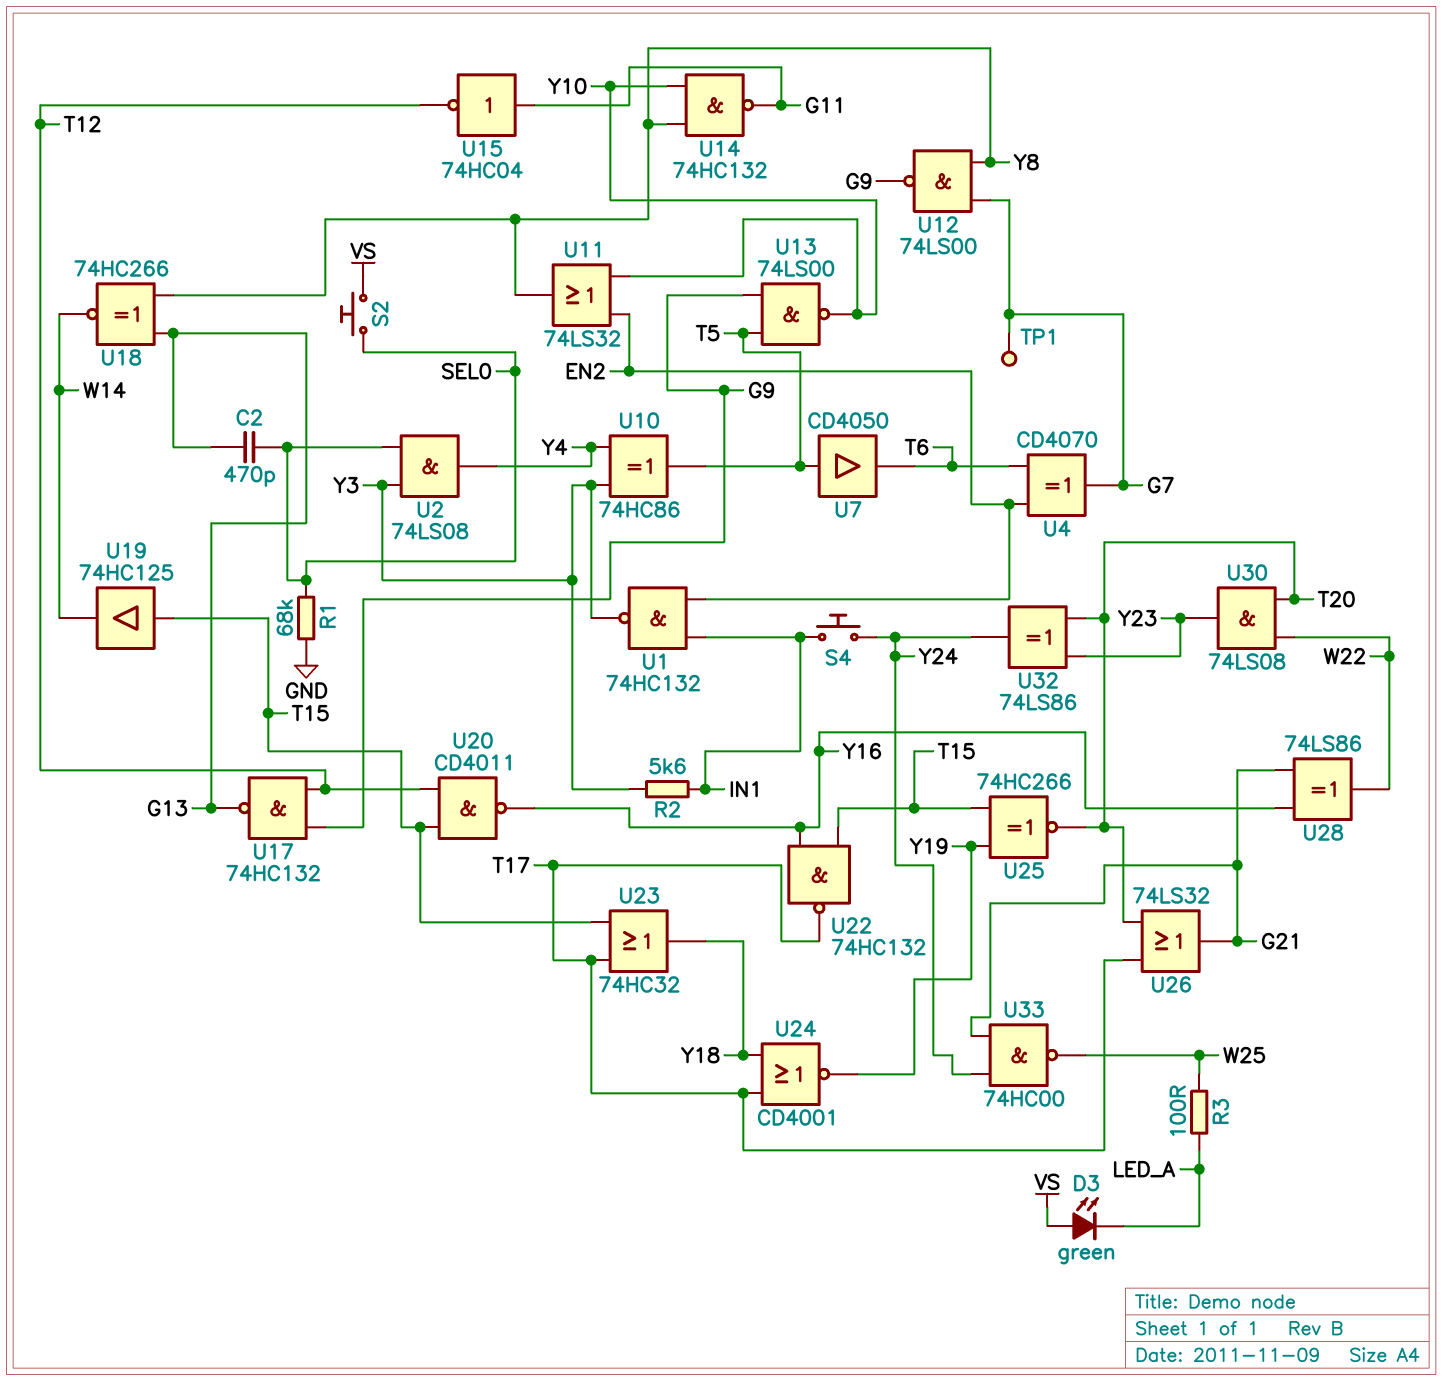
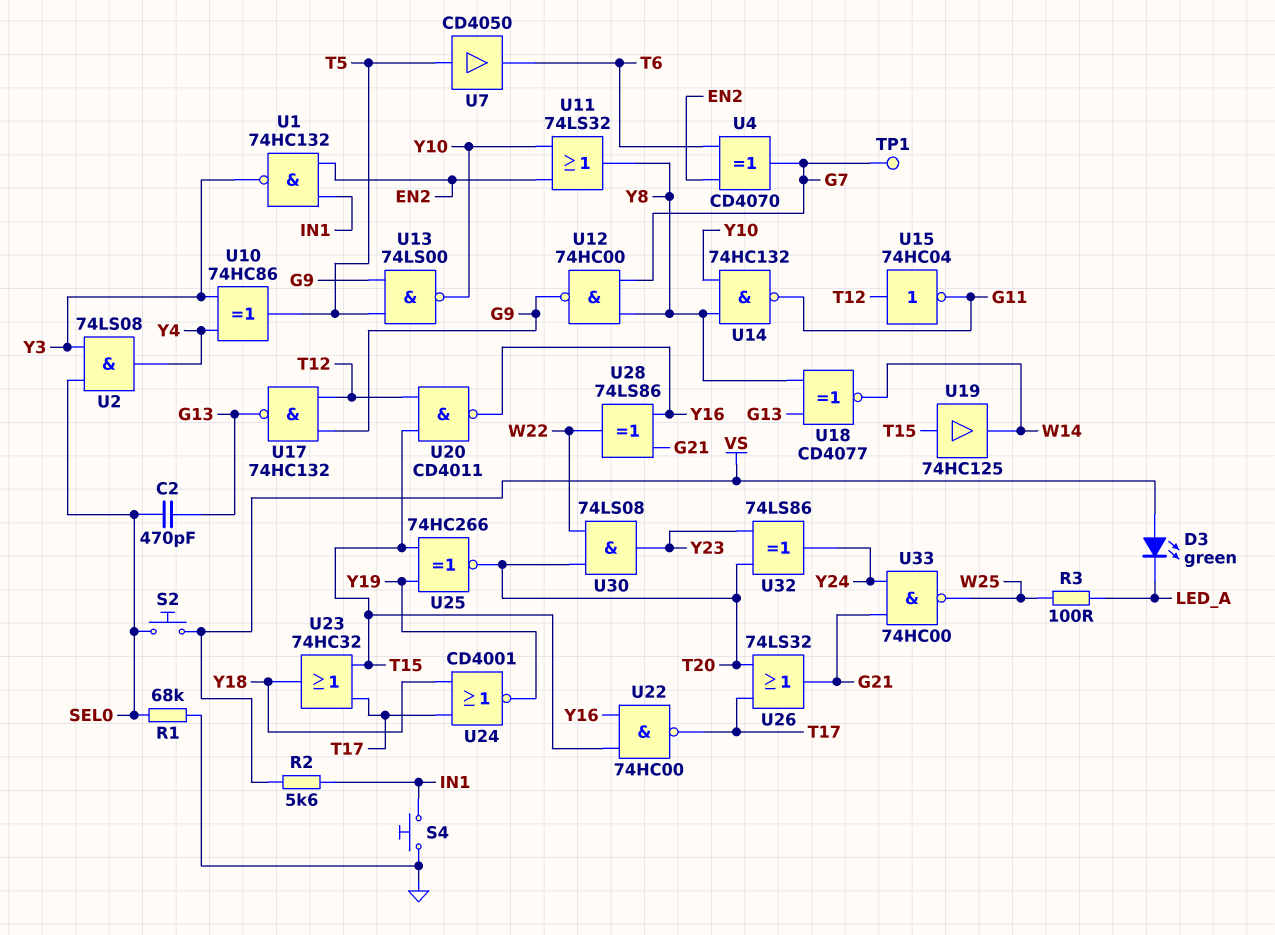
R2: 5.6k (IN1, Y3) -> 5.6k (IN1, VS)
S4: button (IN1, Y24) -> button (GND, IN1)
U12: NAND 74LS00 (in G7, in Y8, out G9) -> NAND 74HC00 (in G7, in Y8, out G9)
U15: NOT 74HC04 (in G11, out T12) -> NOT 74HC04 (in T12, out G11)
U18: XNOR 74HC266 (in G13, in Y8, out W14) -> XNOR CD4077 (in G13, in Y8, out W14)
U22: NAND 74HC132 (in T15, in Y16, out T17) -> NAND 74HC00 (in T15, in Y16, out T17)

